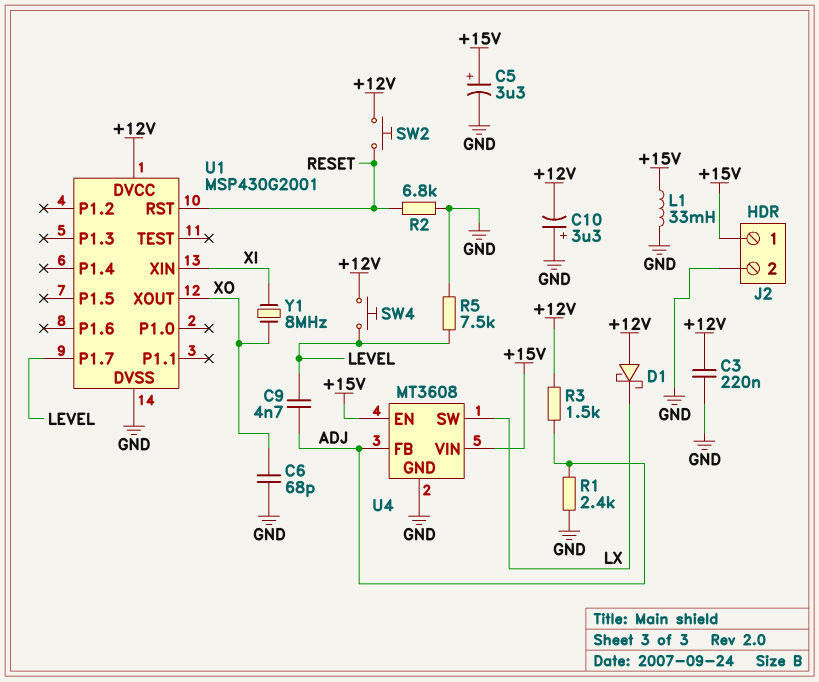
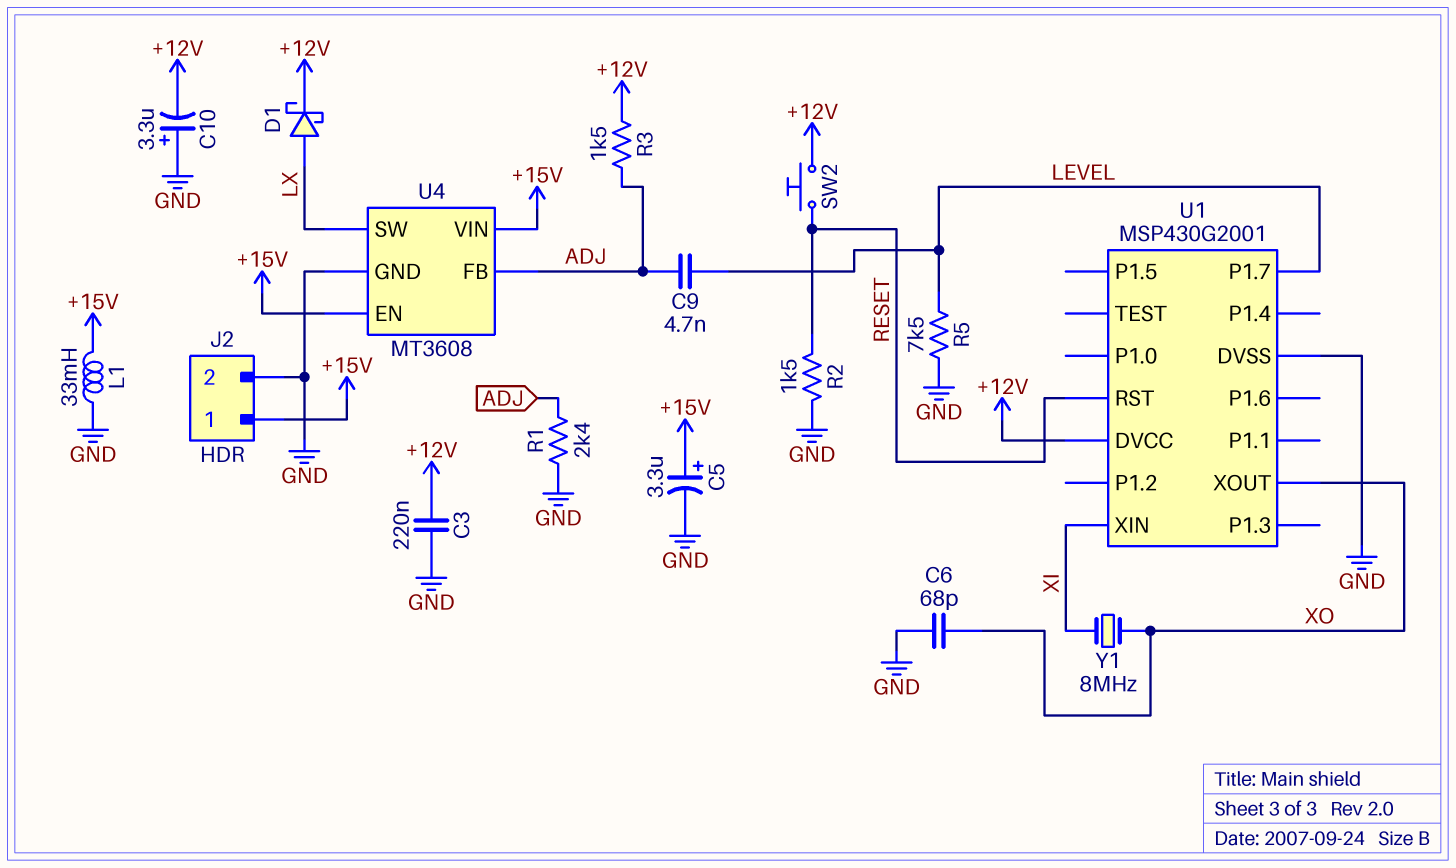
D1: schottky (A +12V, K LX) -> schottky (A LX, K +12V)
R2: 6.8k (GND, RESET) -> 1.5k (GND, RESET)
SW4: button (+12V, LEVEL) -> none

